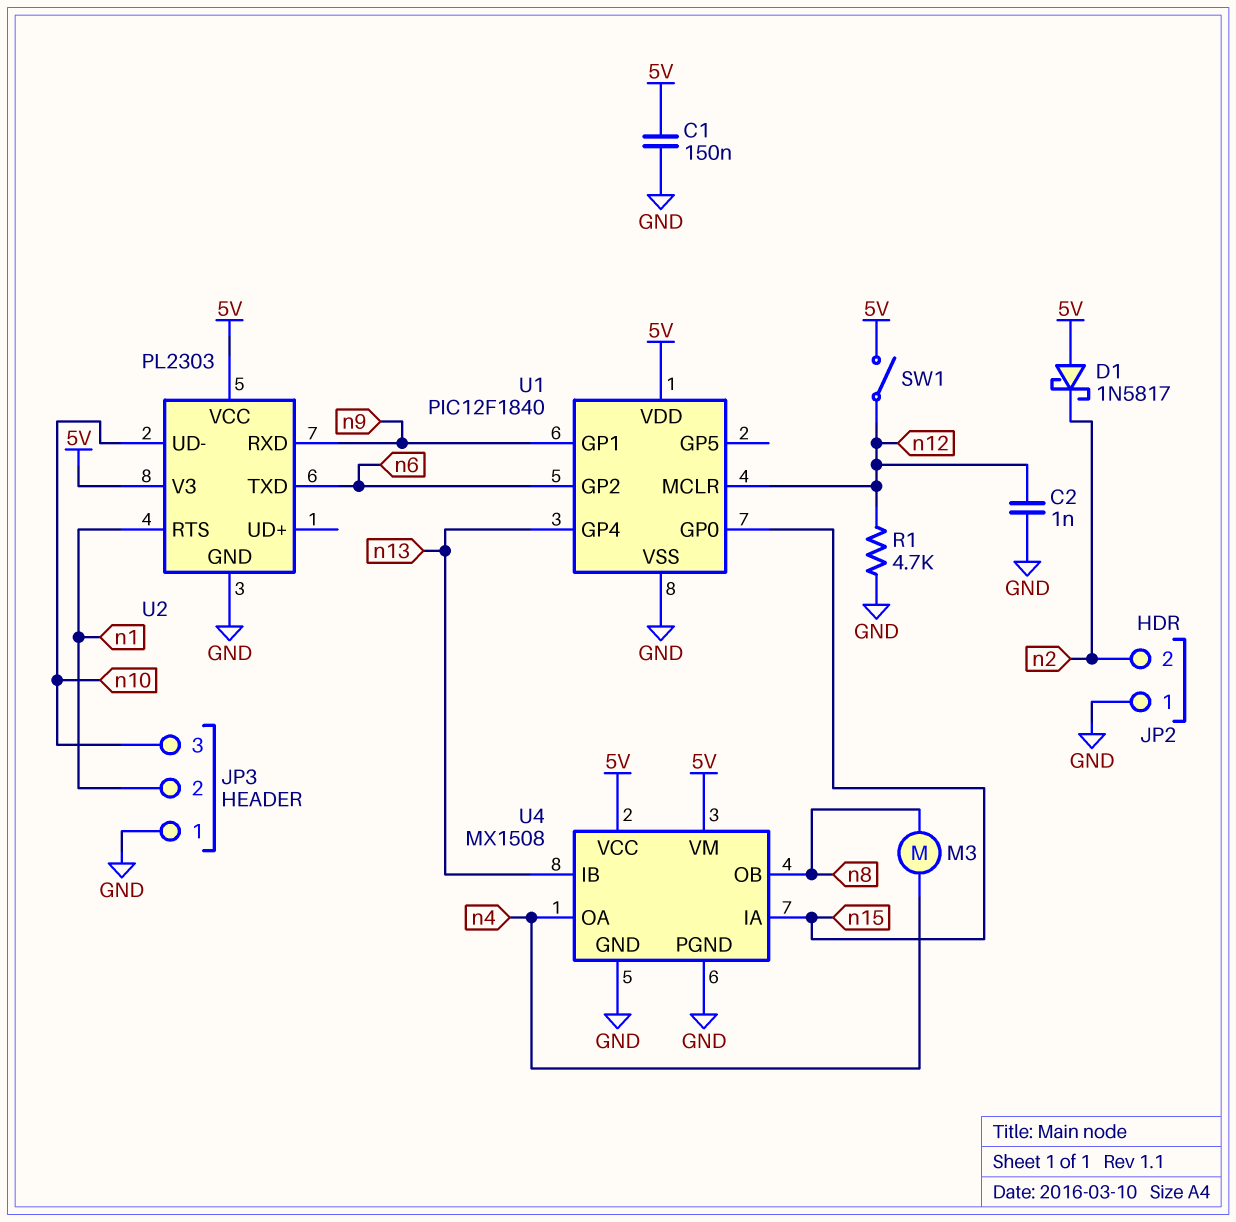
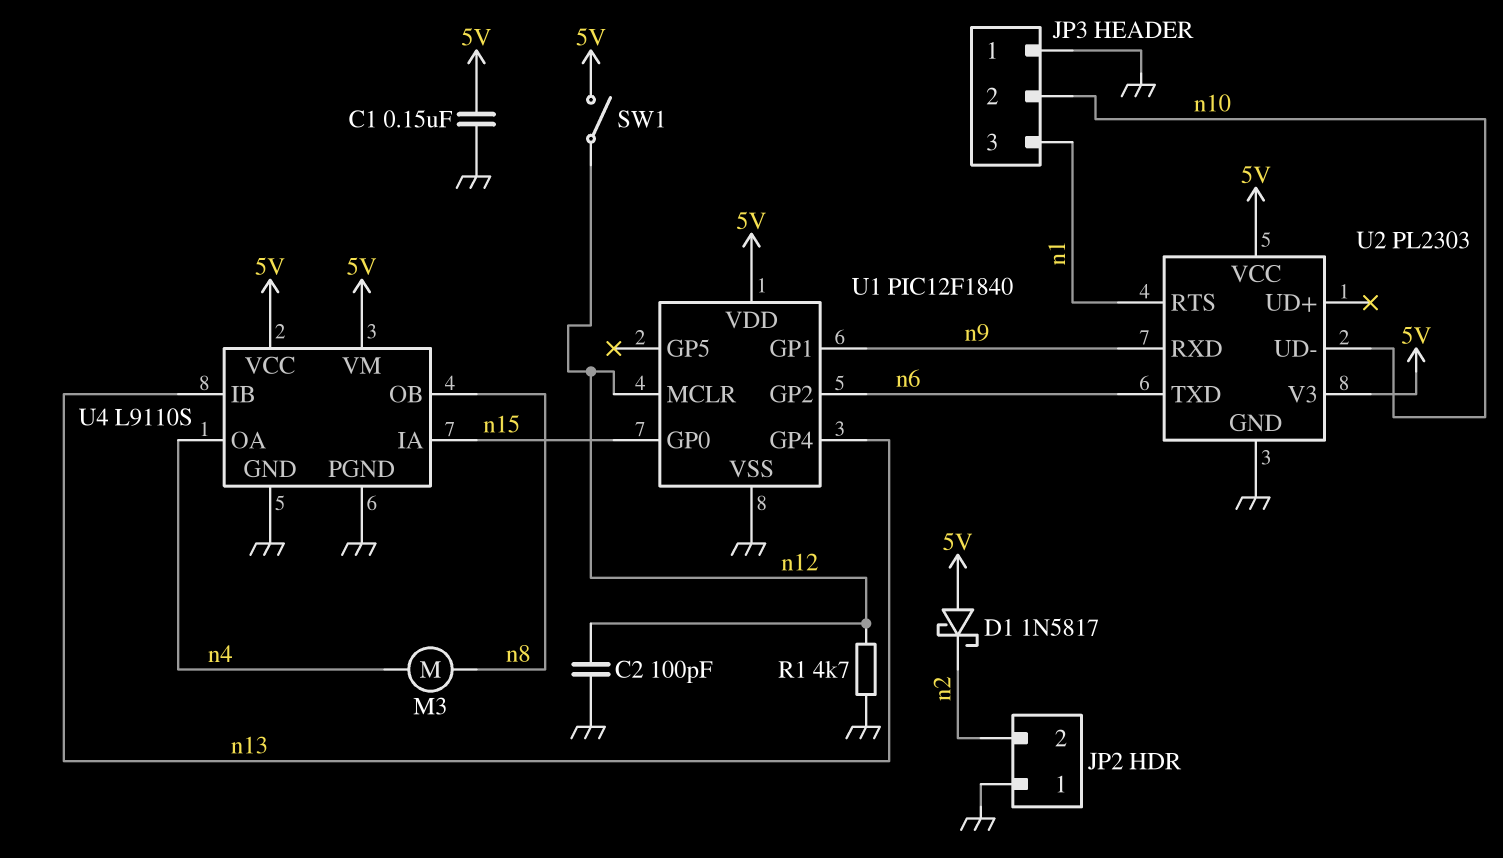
C2: 1nF (GND, n12) -> 100pF (GND, n12)
JP3 pin 2: n1 -> n10
JP3 pin 3: n10 -> n1
U4: MX1508 -> L9110S

